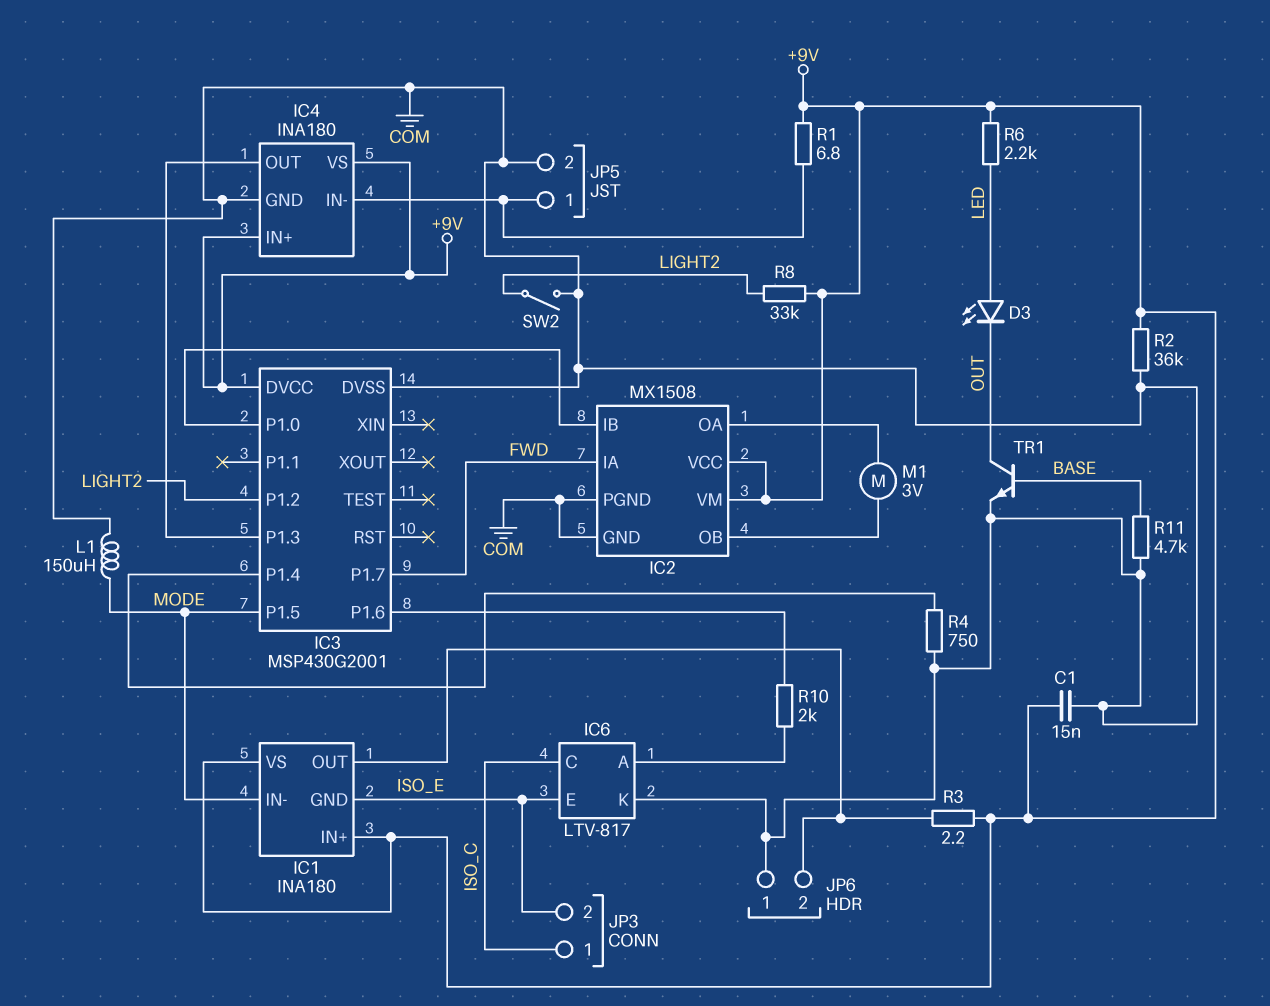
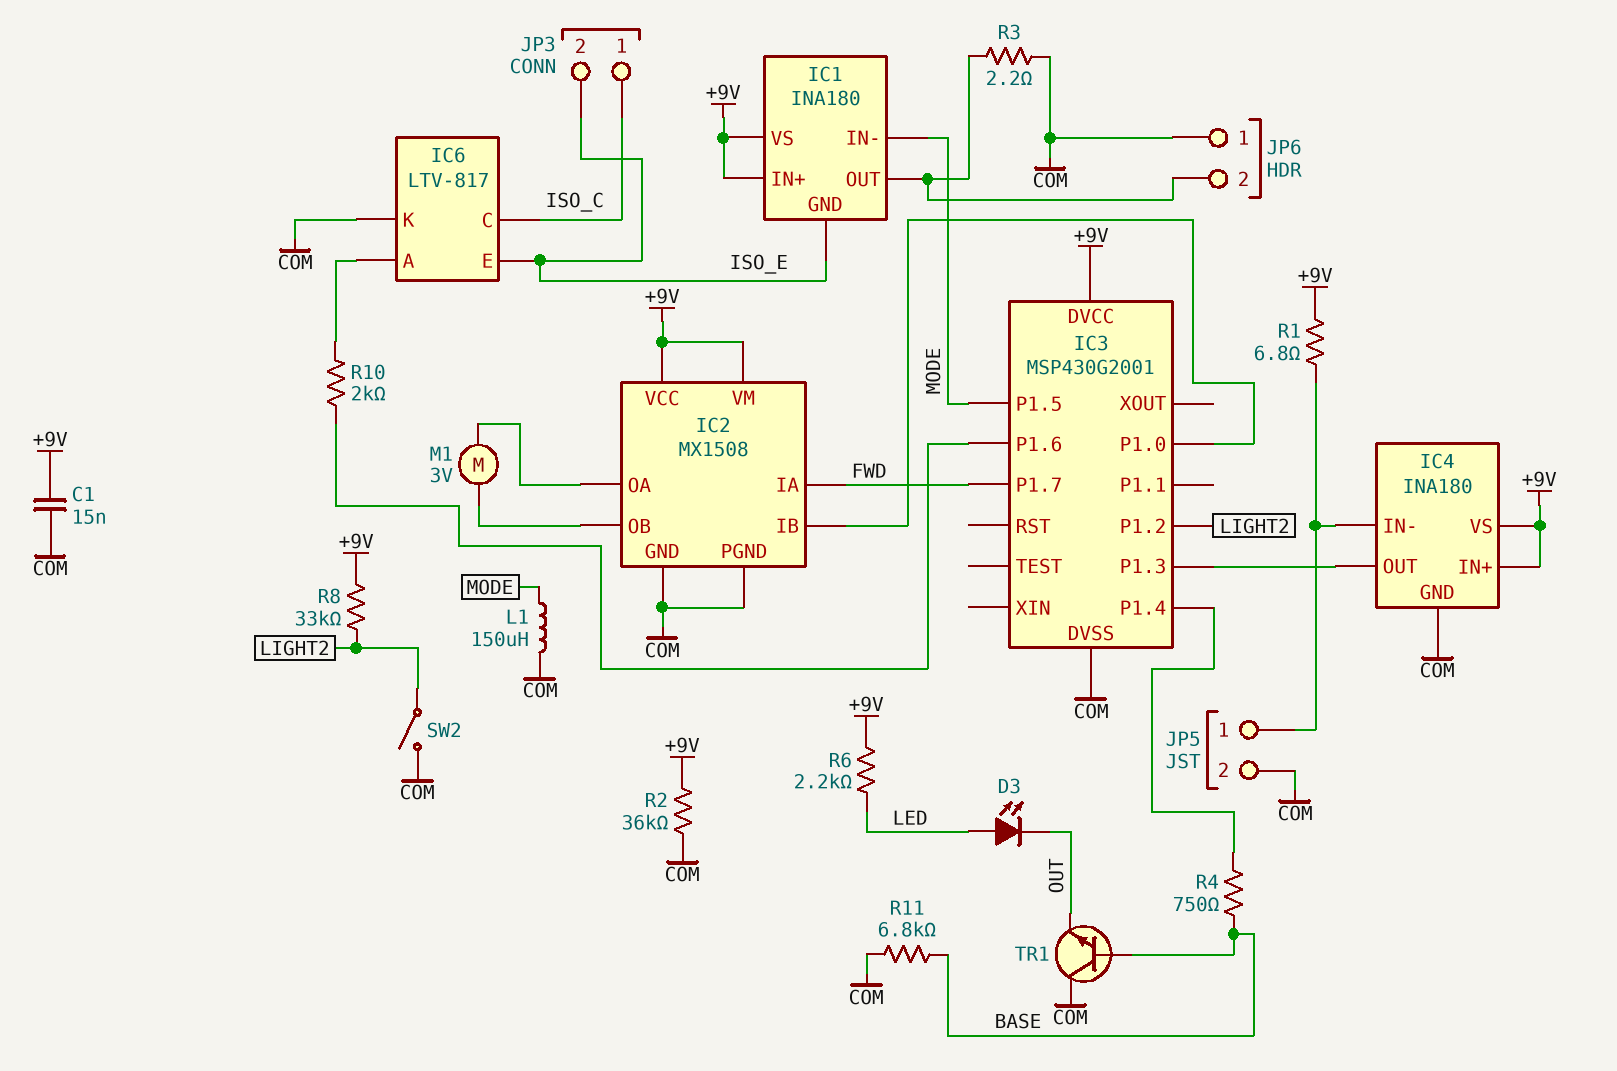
R3: 2.2 (+9V, IC1/OUT) -> 2.2 (COM, IC1/OUT)
R4: 750 (COM, IC3/P1.4) -> 750 (BASE, IC3/P1.4)
R11: 4.7k (BASE, COM) -> 6.8k (BASE, COM)
TR1: NPN (B BASE, C OUT, E COM) -> NPN (B BASE, C COM, E OUT)

